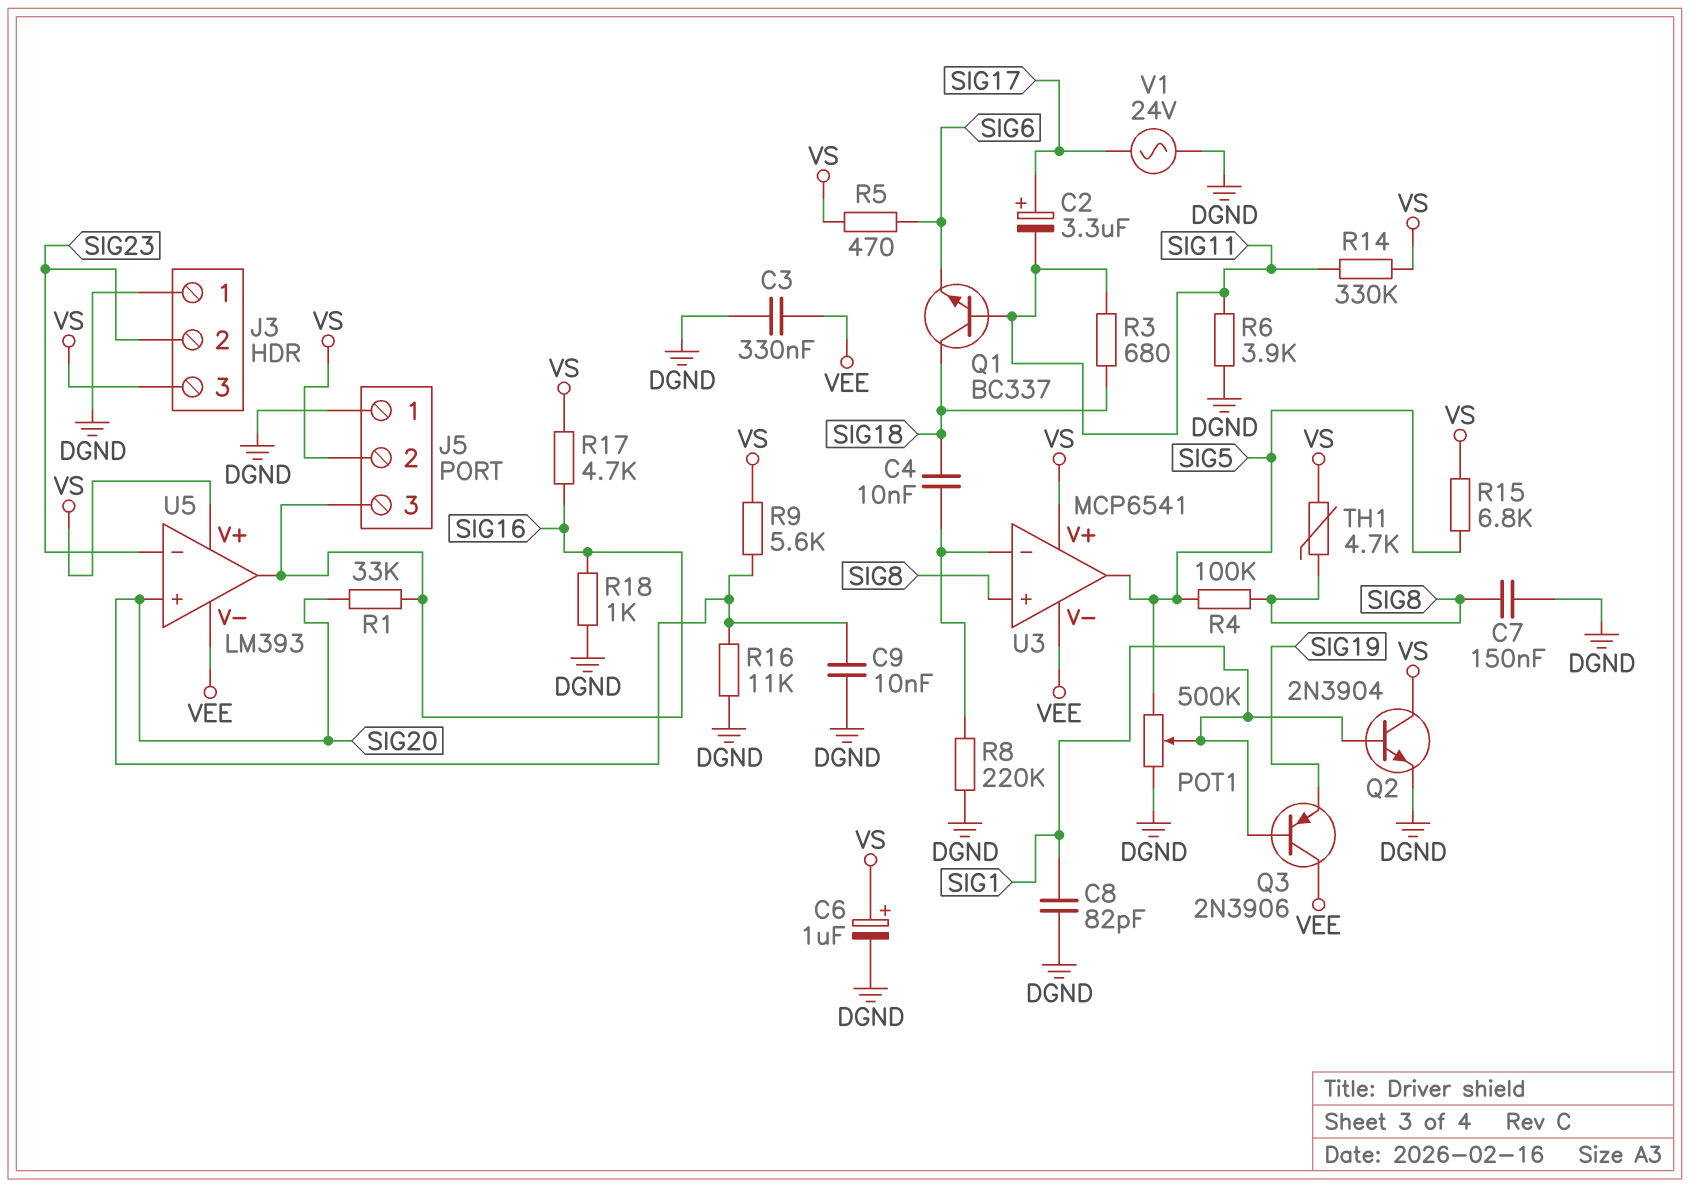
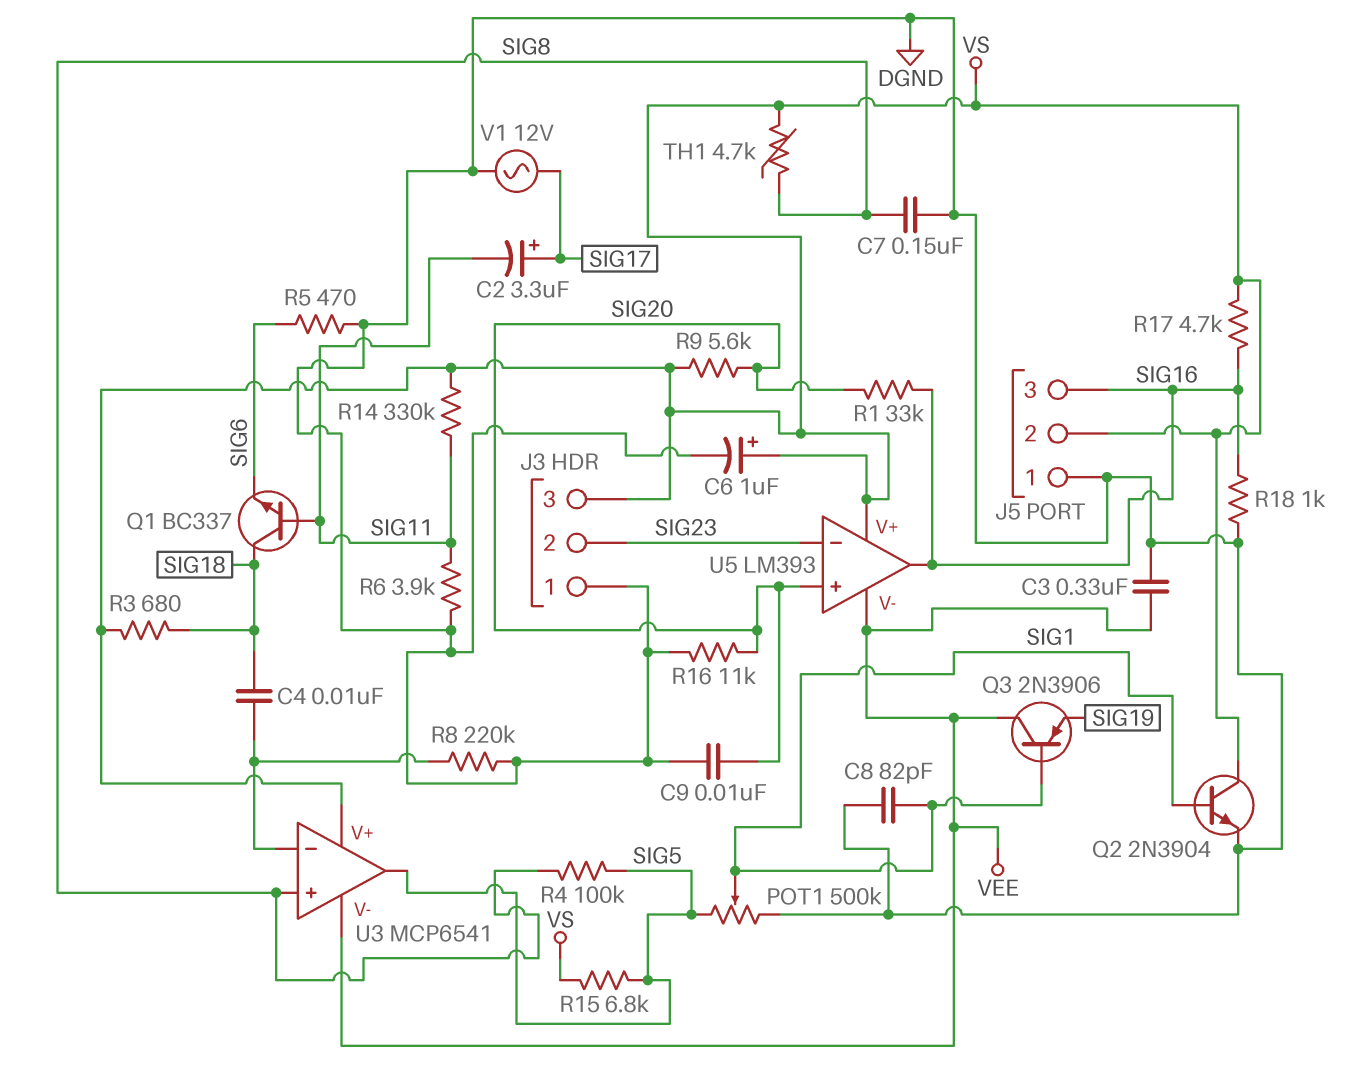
R3: 680 (SIG11, SIG18) -> 680 (SIG18, VS)
R5: 470 (SIG6, VS) -> 470 (DGND, SIG6)
V1: AC 24V (DGND, SIG17) -> AC 12V (DGND, SIG17)

